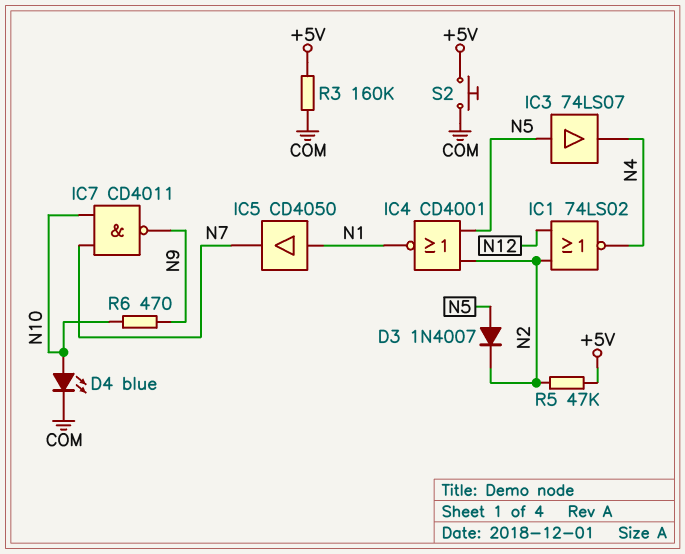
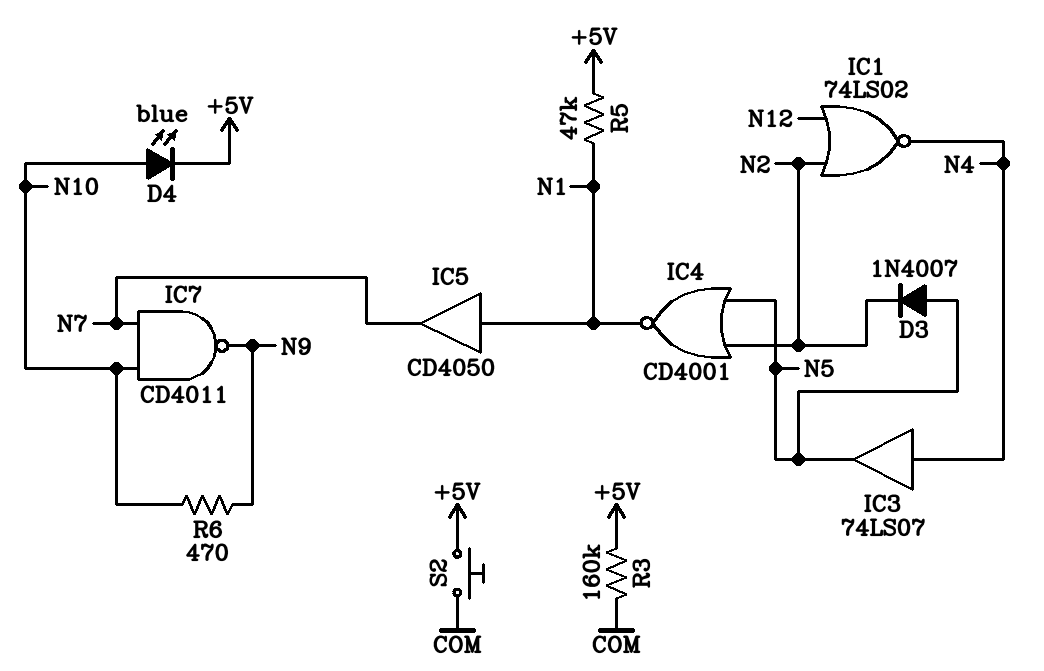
D4: LED blue (A N10, K COM) -> LED blue (A N10, K +5V)
IC3: buffer 74LS07 (in N5, out N4) -> buffer 74LS07 (in N4, out N5)
R5: 47k (+5V, N2) -> 47k (+5V, N1)

